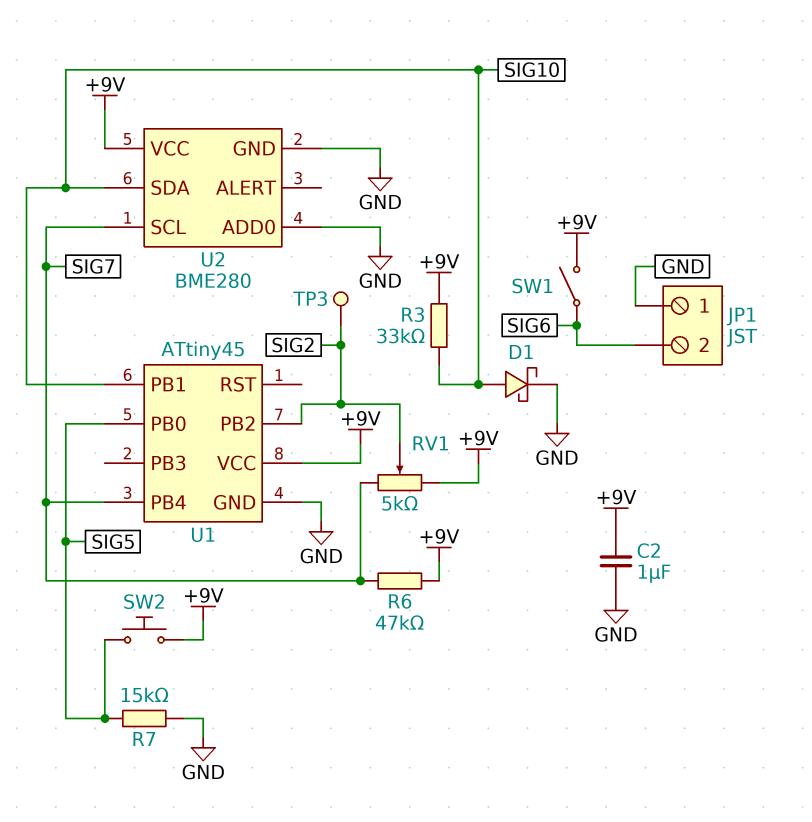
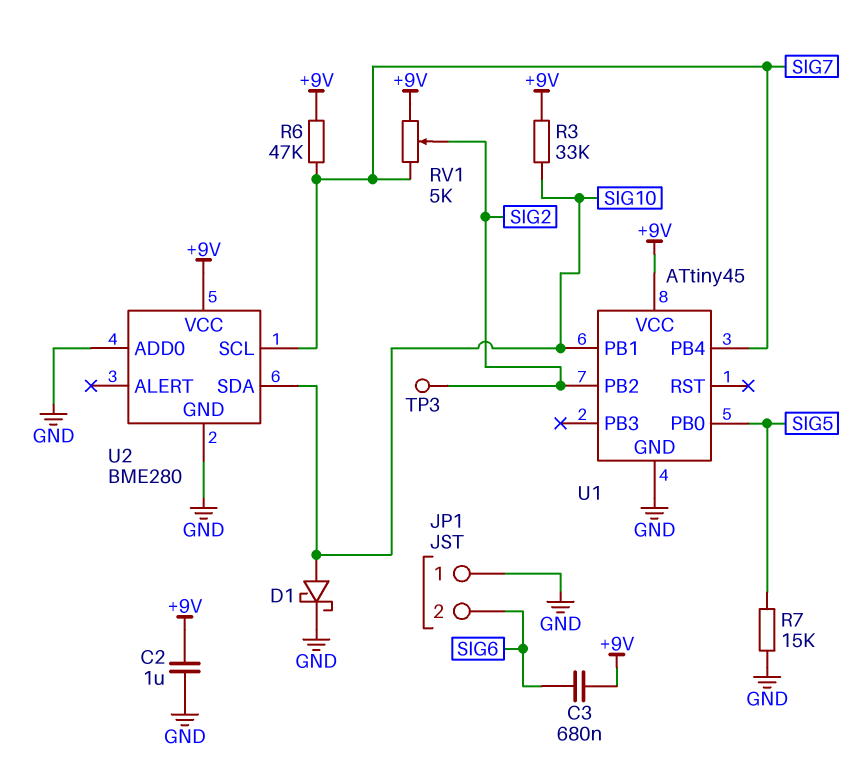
C3: none -> 680nF (+9V, SIG6)
SW1: switch (+9V, SIG6) -> none
SW2: button (+9V, SIG5) -> none

